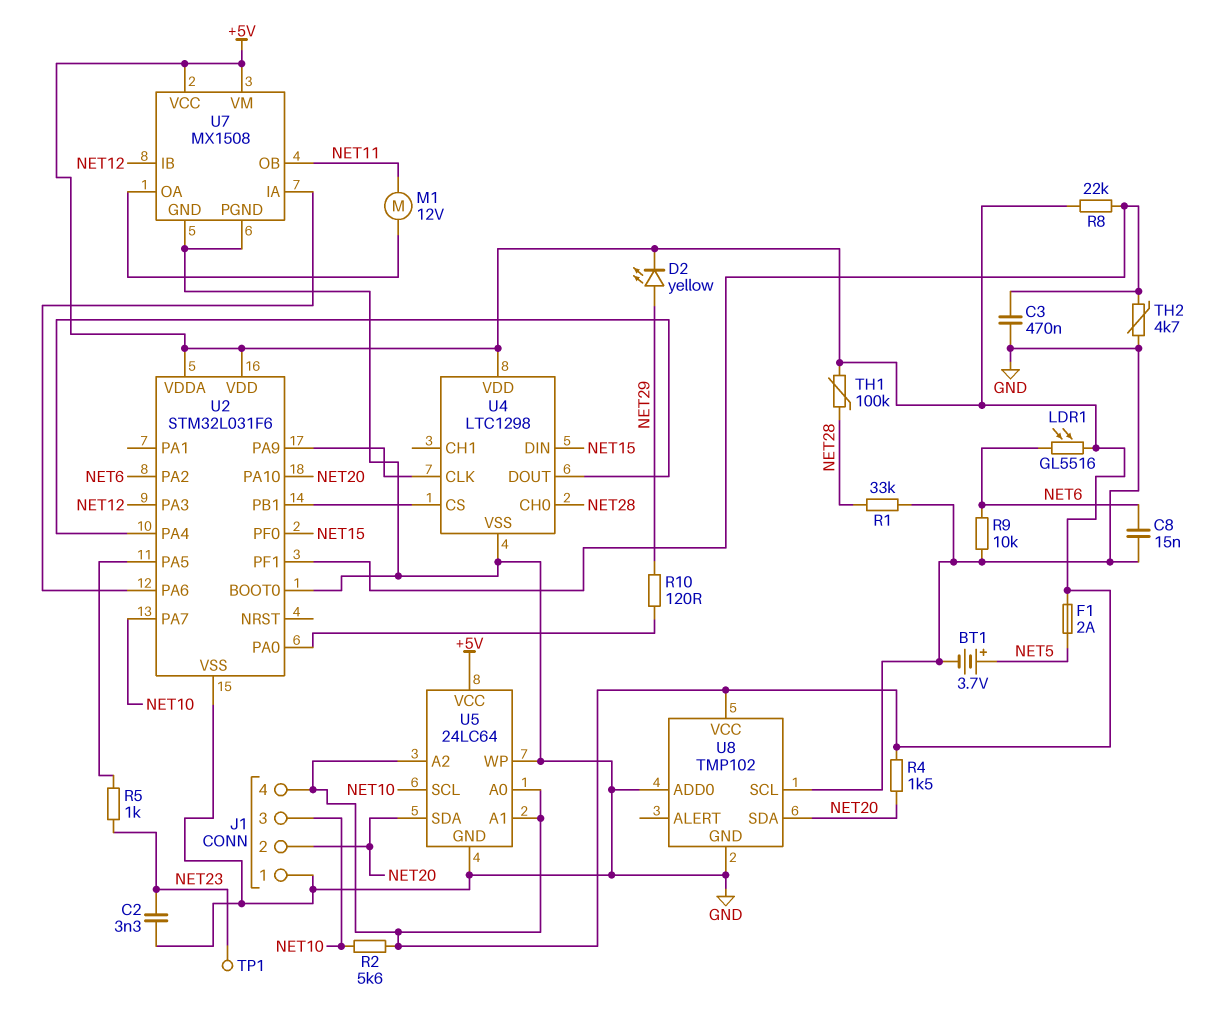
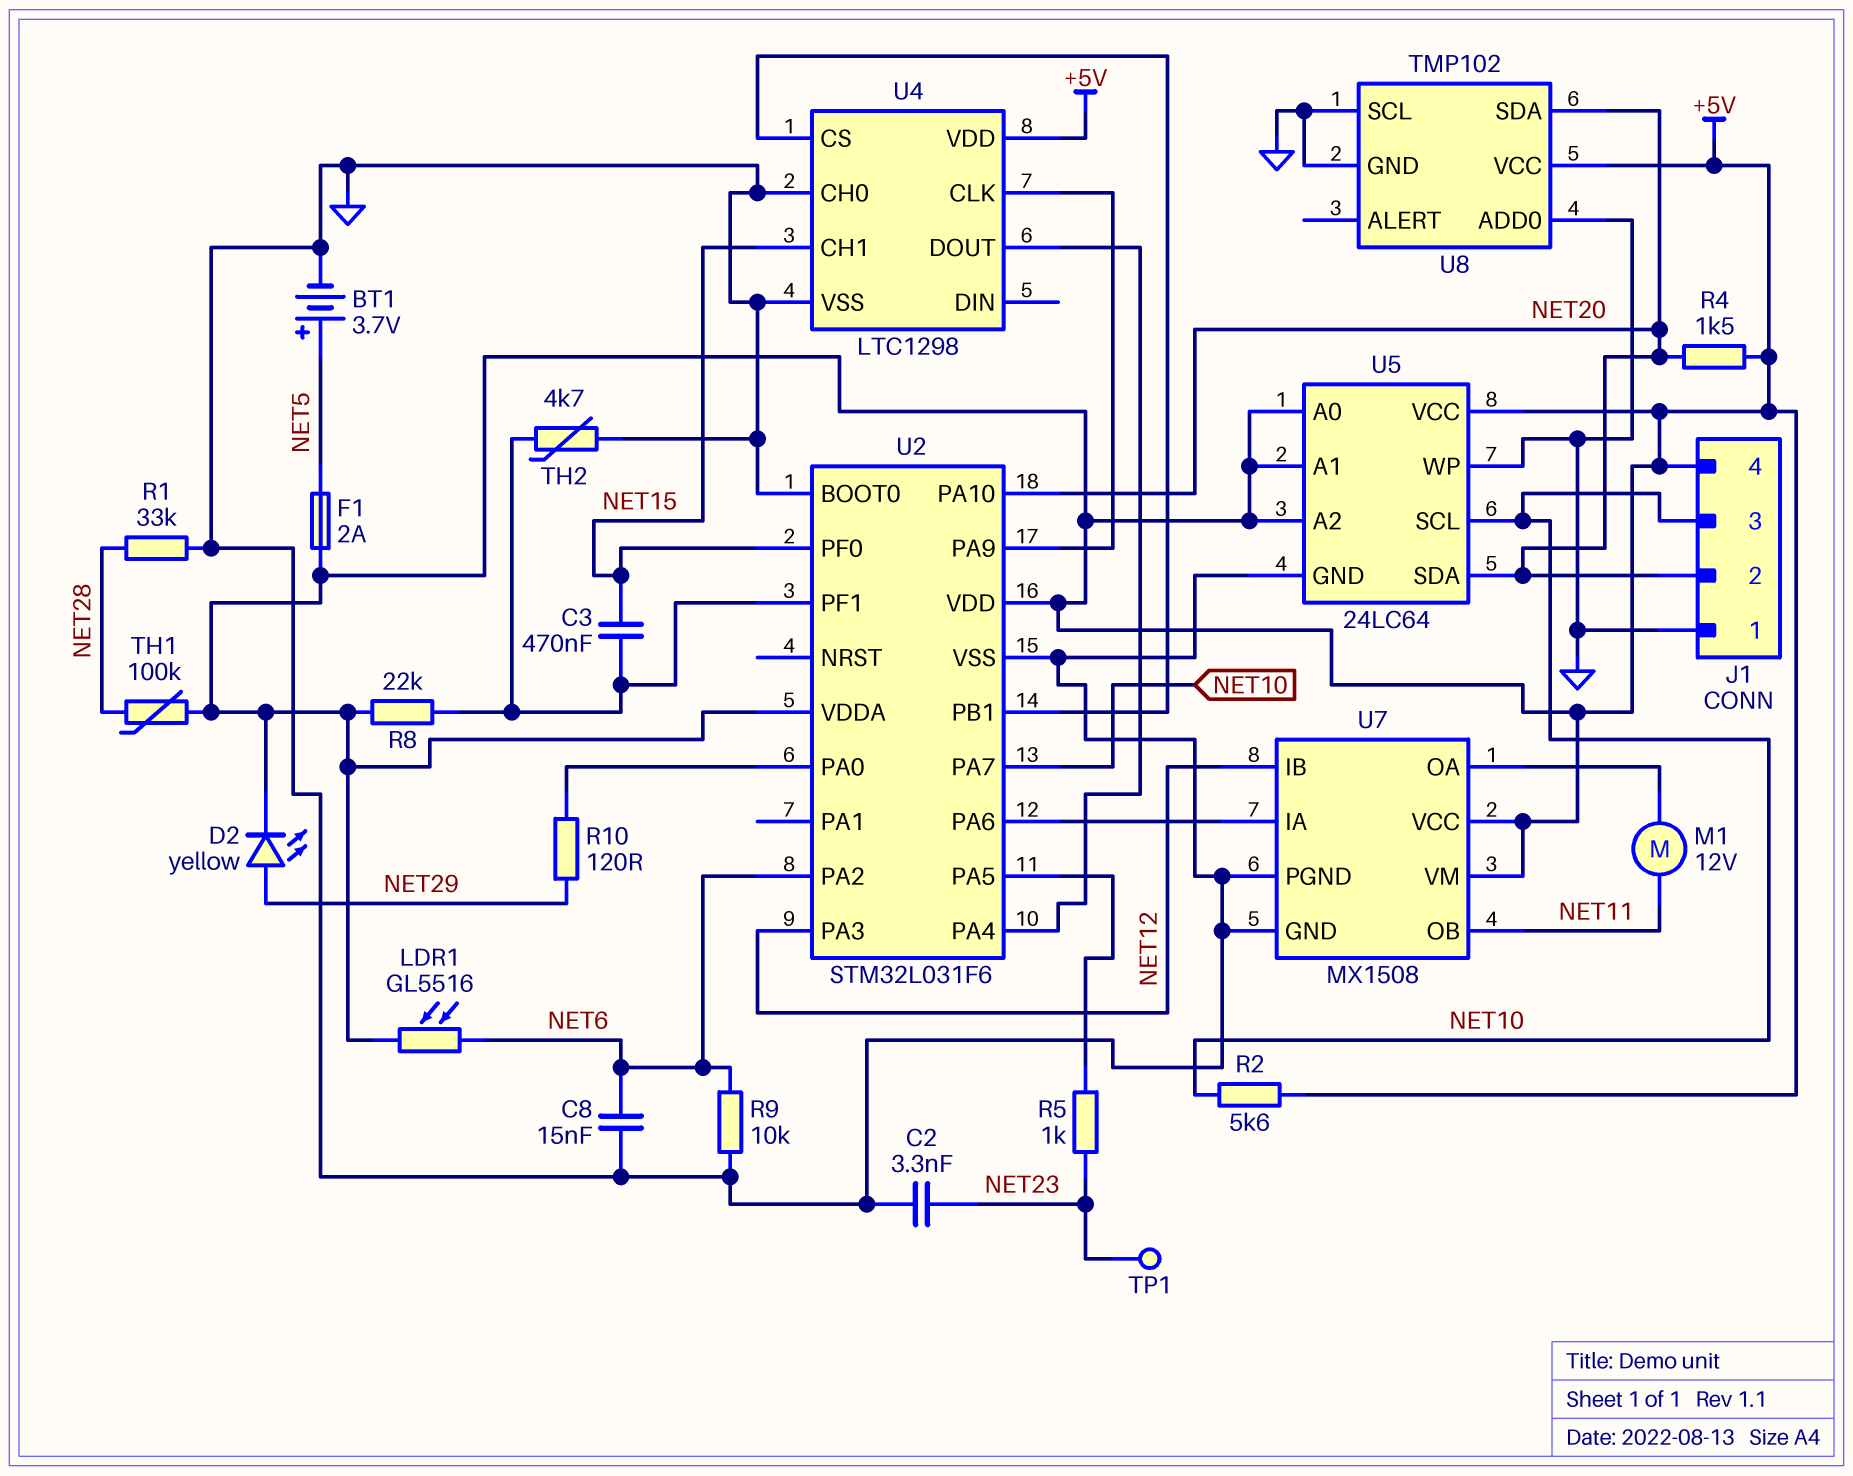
C3: 470nF (GND, U2/PF1) -> 470nF (NET15, U2/PF1)
U4 pin CH0: NET28 -> GND
U4 pin CH1: none -> NET15
U4 pin DIN: NET15 -> none

